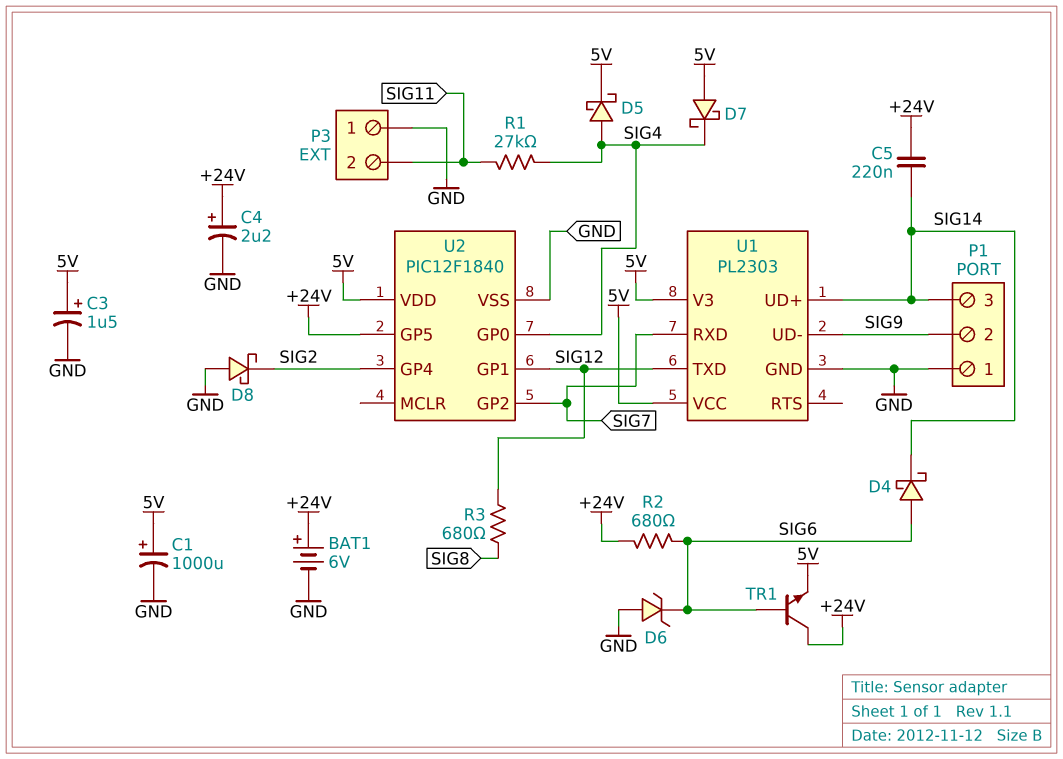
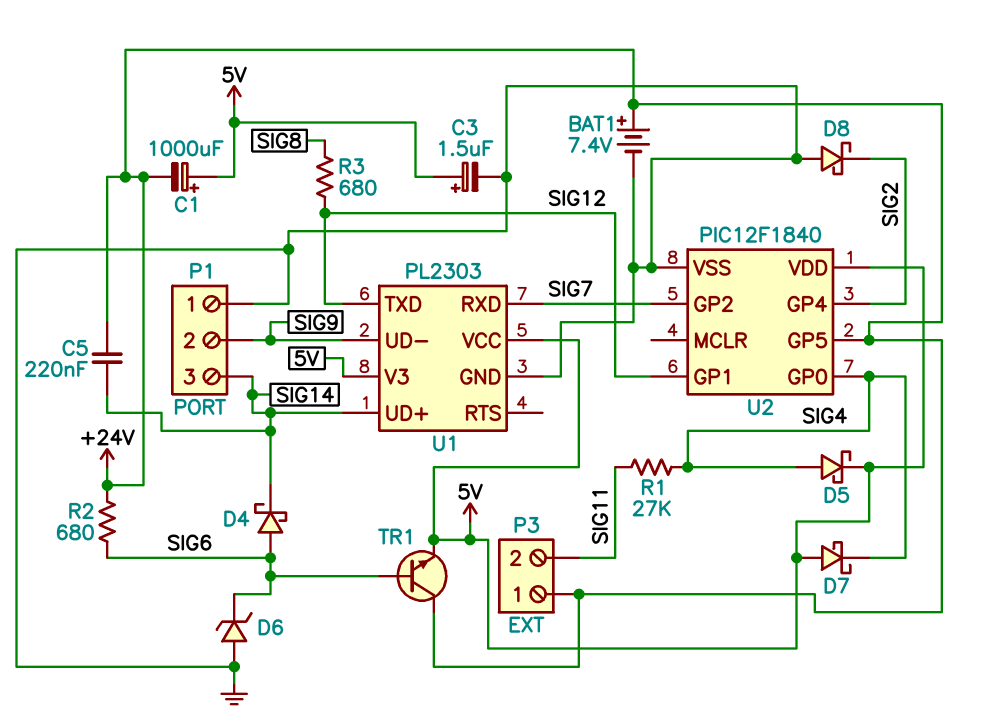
BAT1: 6V (plus +24V, minus GND) -> 7.4V (plus +24V, minus GND)
C1: 1000uF (plus 5V, minus GND) -> 1000uF (plus 5V, minus +24V)
C4: 2.2uF (plus +24V, minus GND) -> none
P3 pin 1: GND -> +24V

